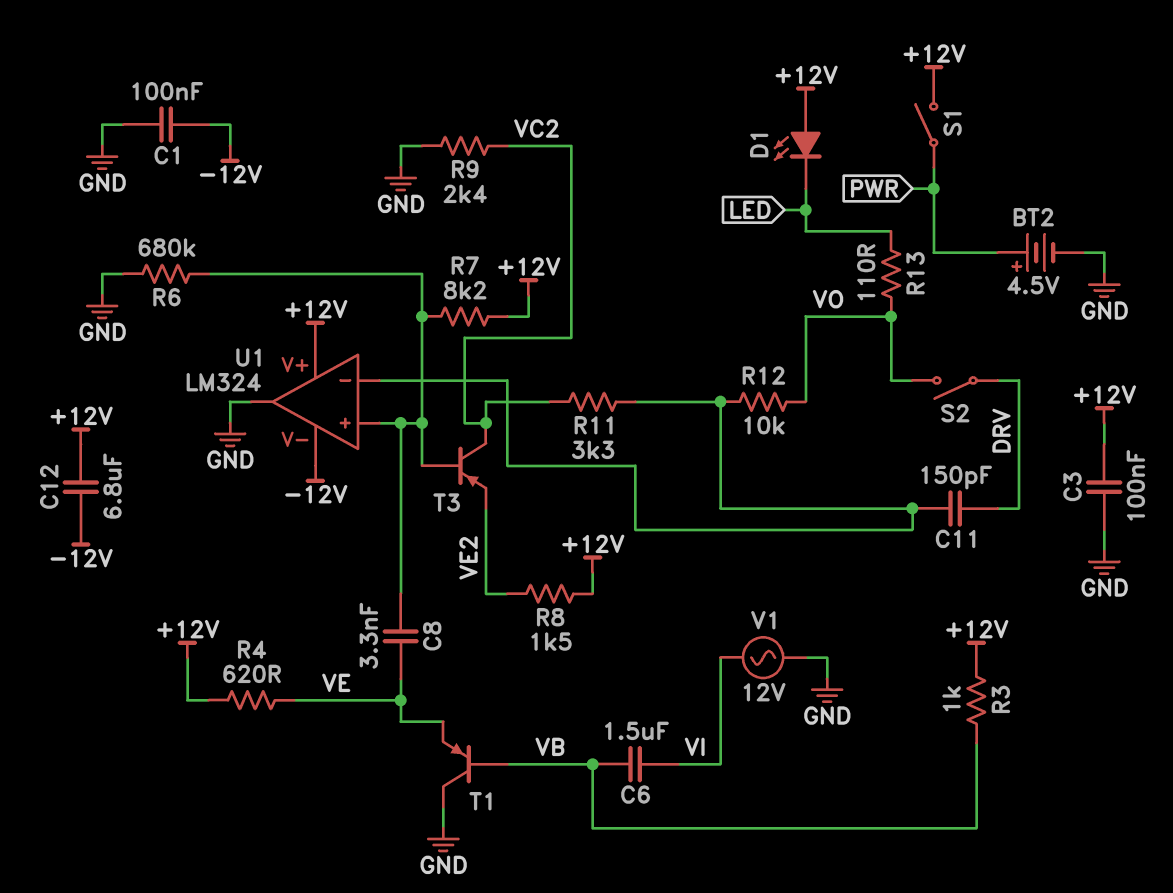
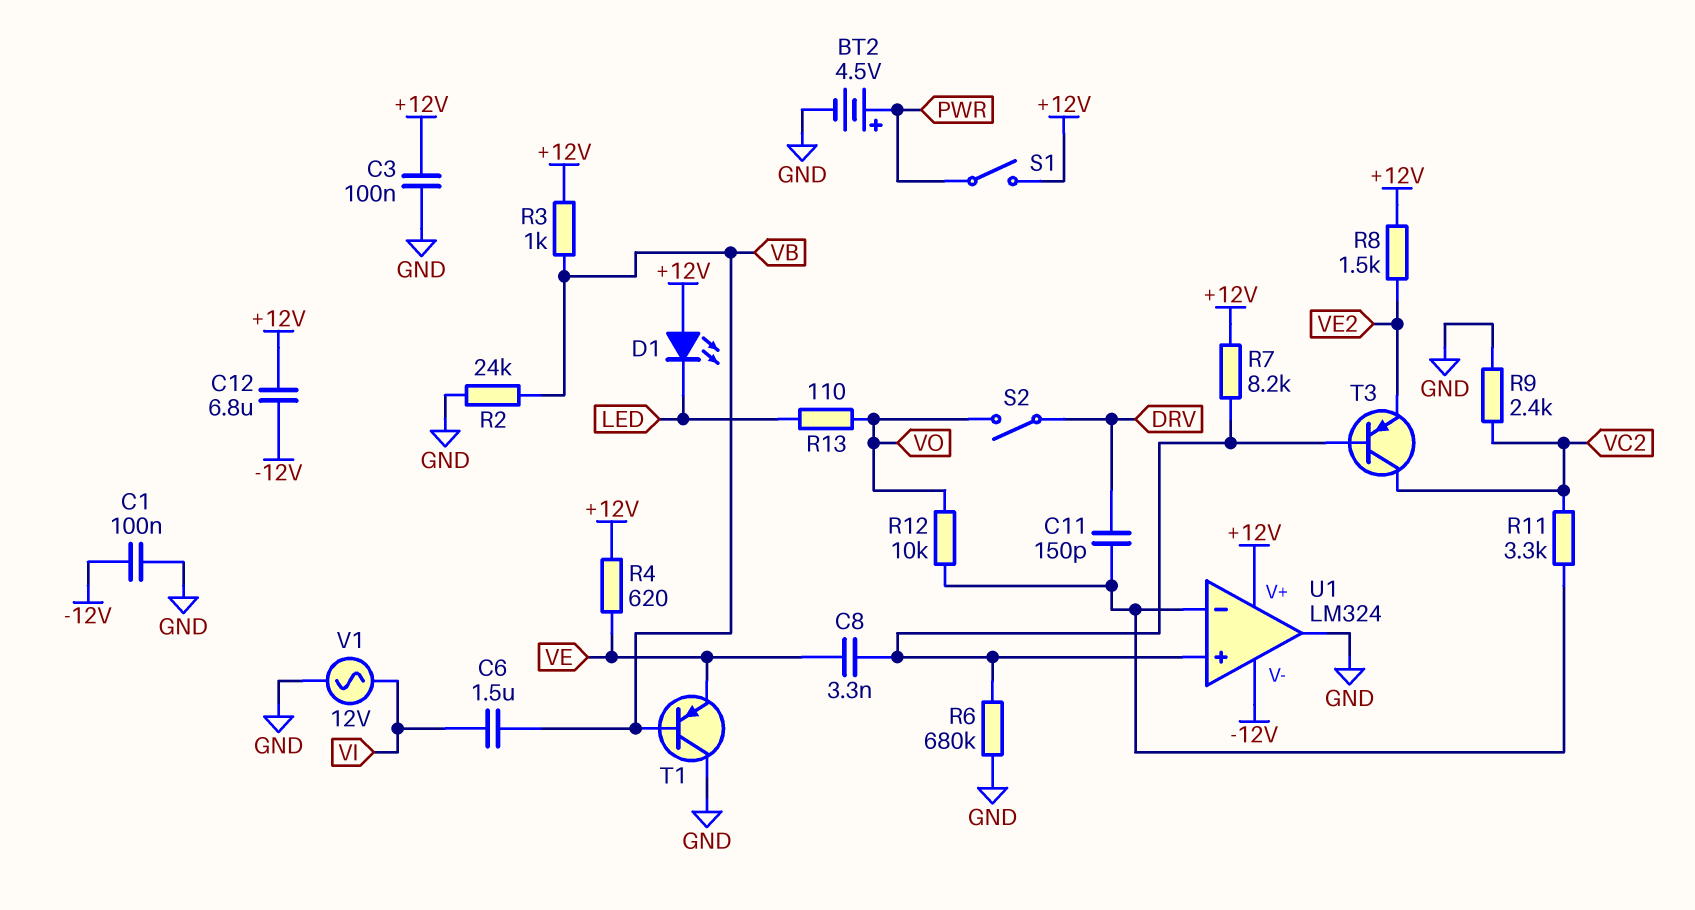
R2: none -> 24k (GND, VB)

